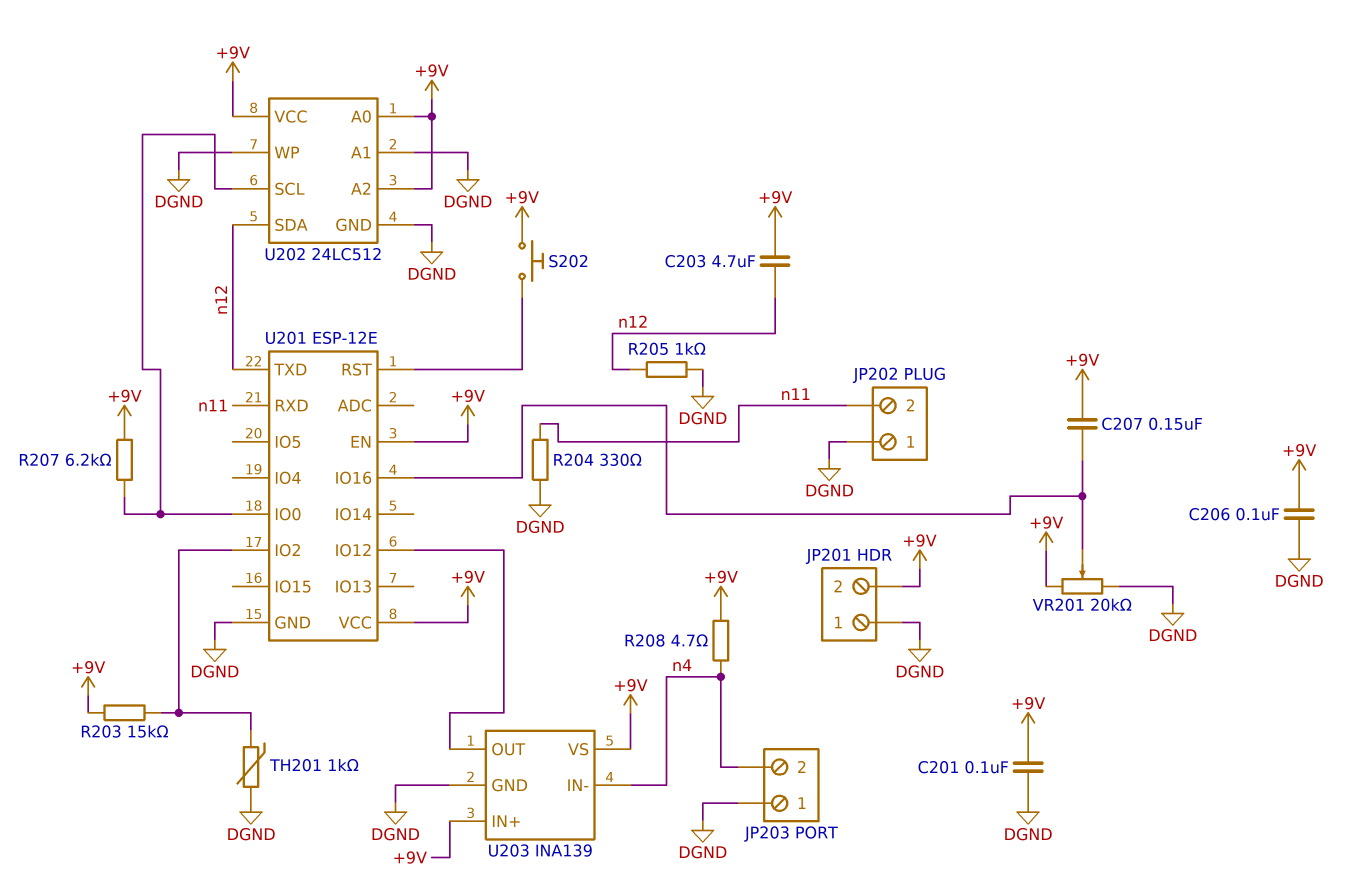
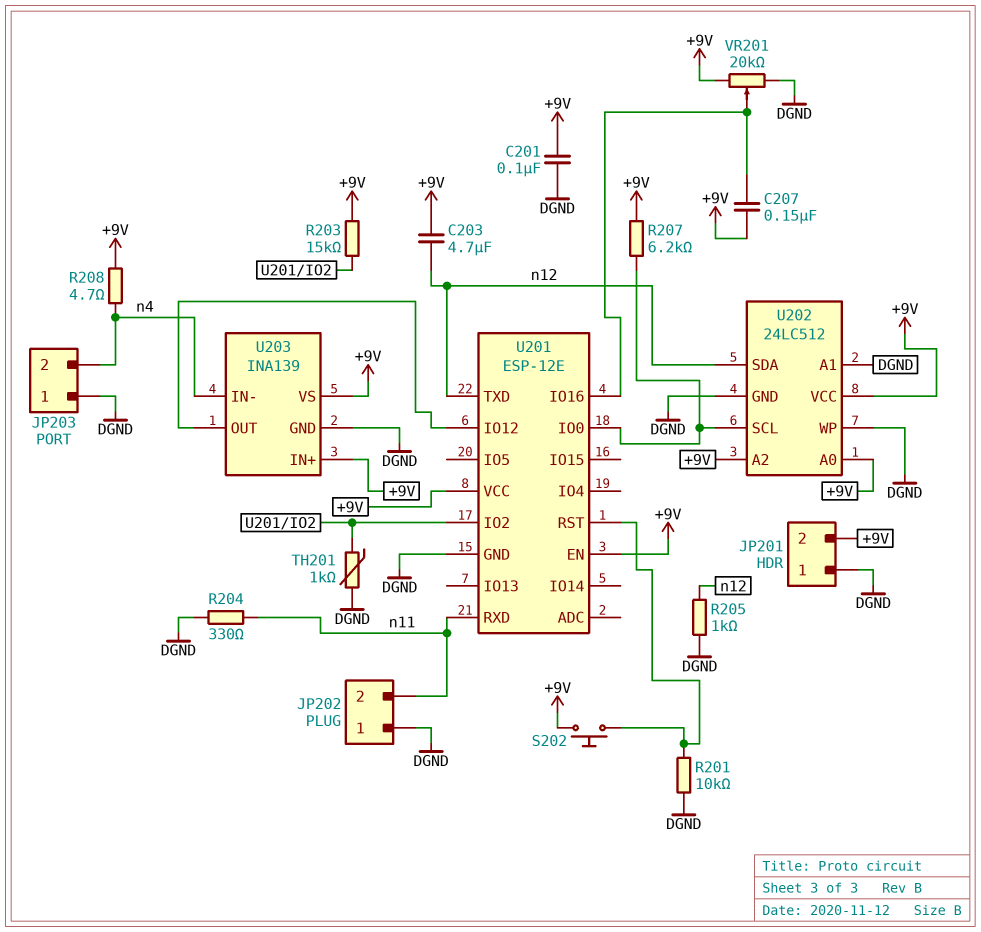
C206: 100nF (+9V, DGND) -> none
R201: none -> 10k (DGND, U201/RST)

